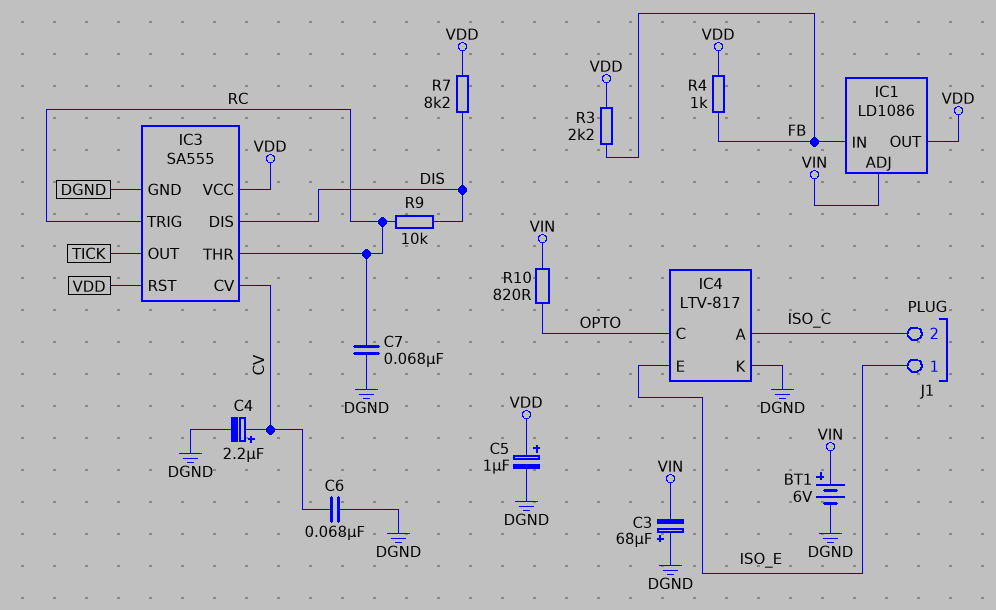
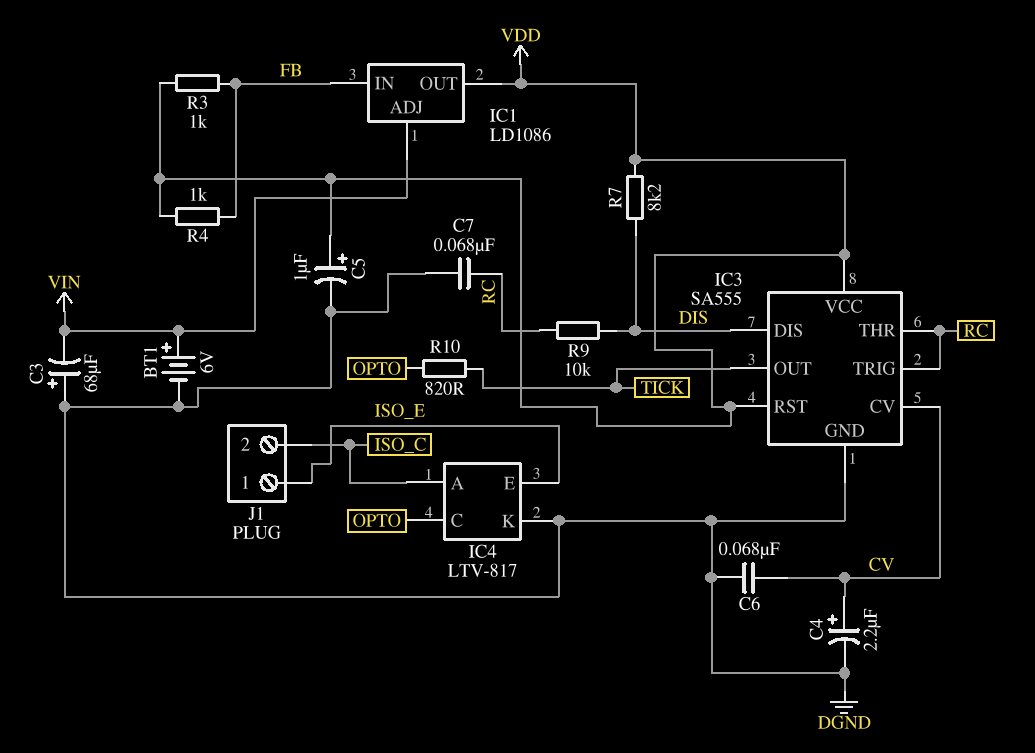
R3: 2.2k (FB, VDD) -> 1k (FB, VDD)
R10: 820 (OPTO, VIN) -> 820 (OPTO, TICK)

